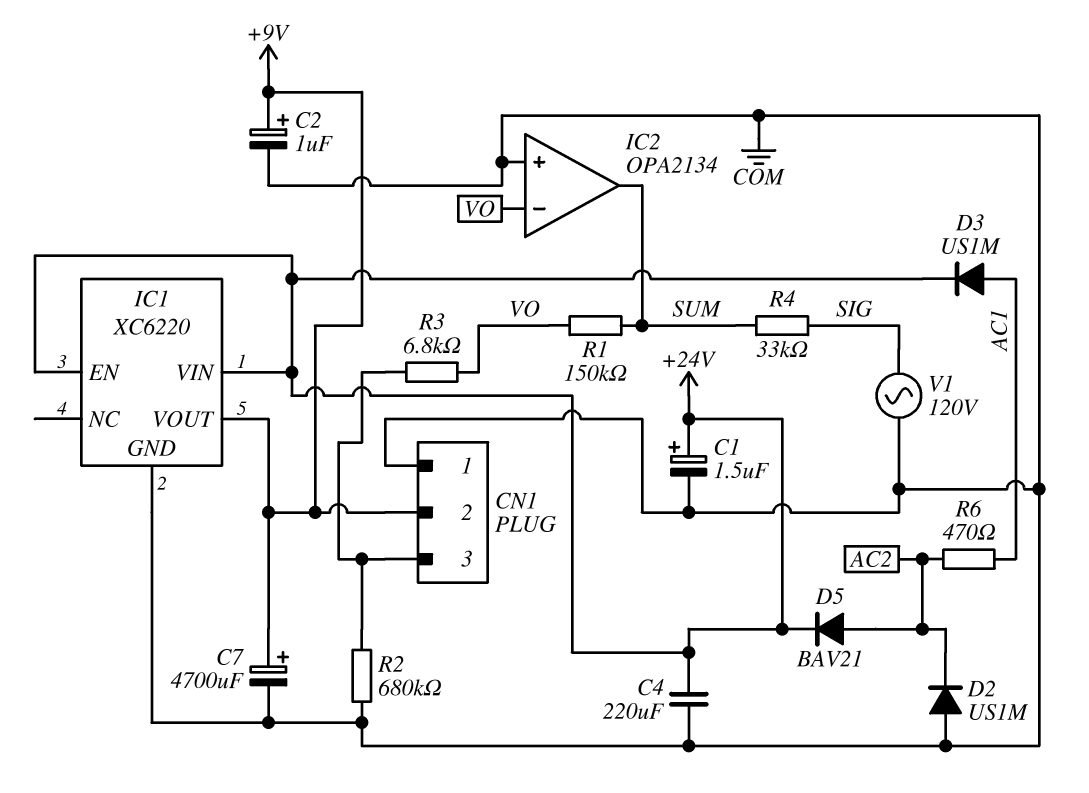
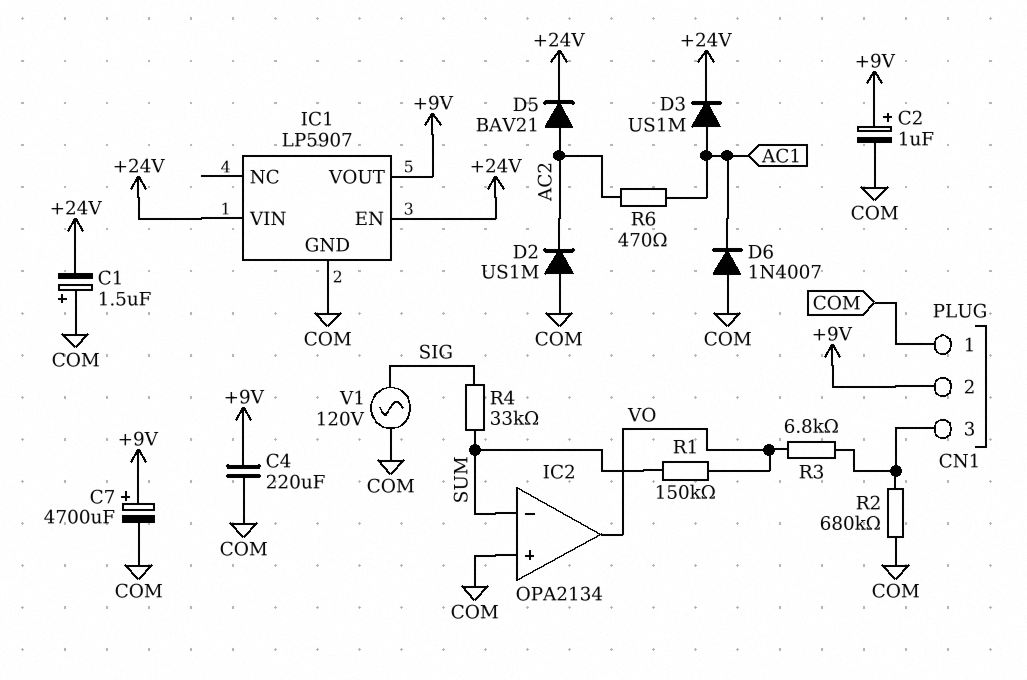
C1: 1.5uF (plus +24V, minus COM) -> 1.5uF (plus COM, minus +24V)
C4: 220uF (+24V, COM) -> 220uF (+9V, COM)
D6: none -> diode 1N4007 (A COM, K AC1)
IC1: XC6220 -> LP5907
IC2 pin in-: VO -> SUM
IC2 pin out: SUM -> VO

